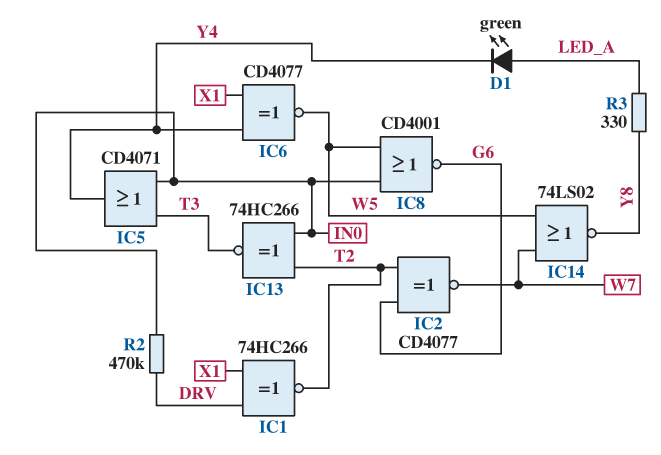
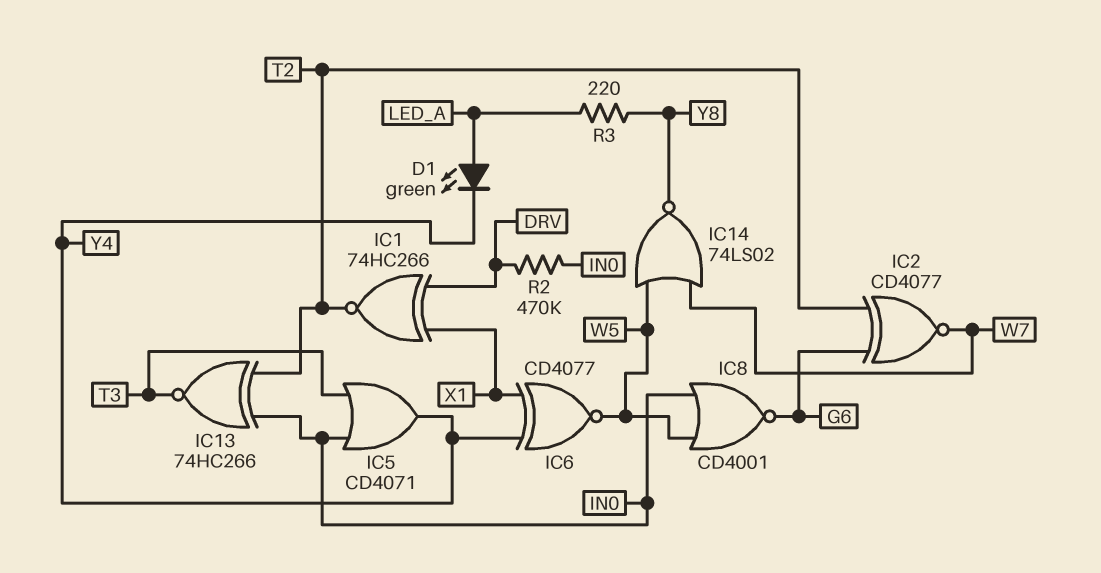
R3: 330 (LED_A, Y8) -> 220 (LED_A, Y8)

